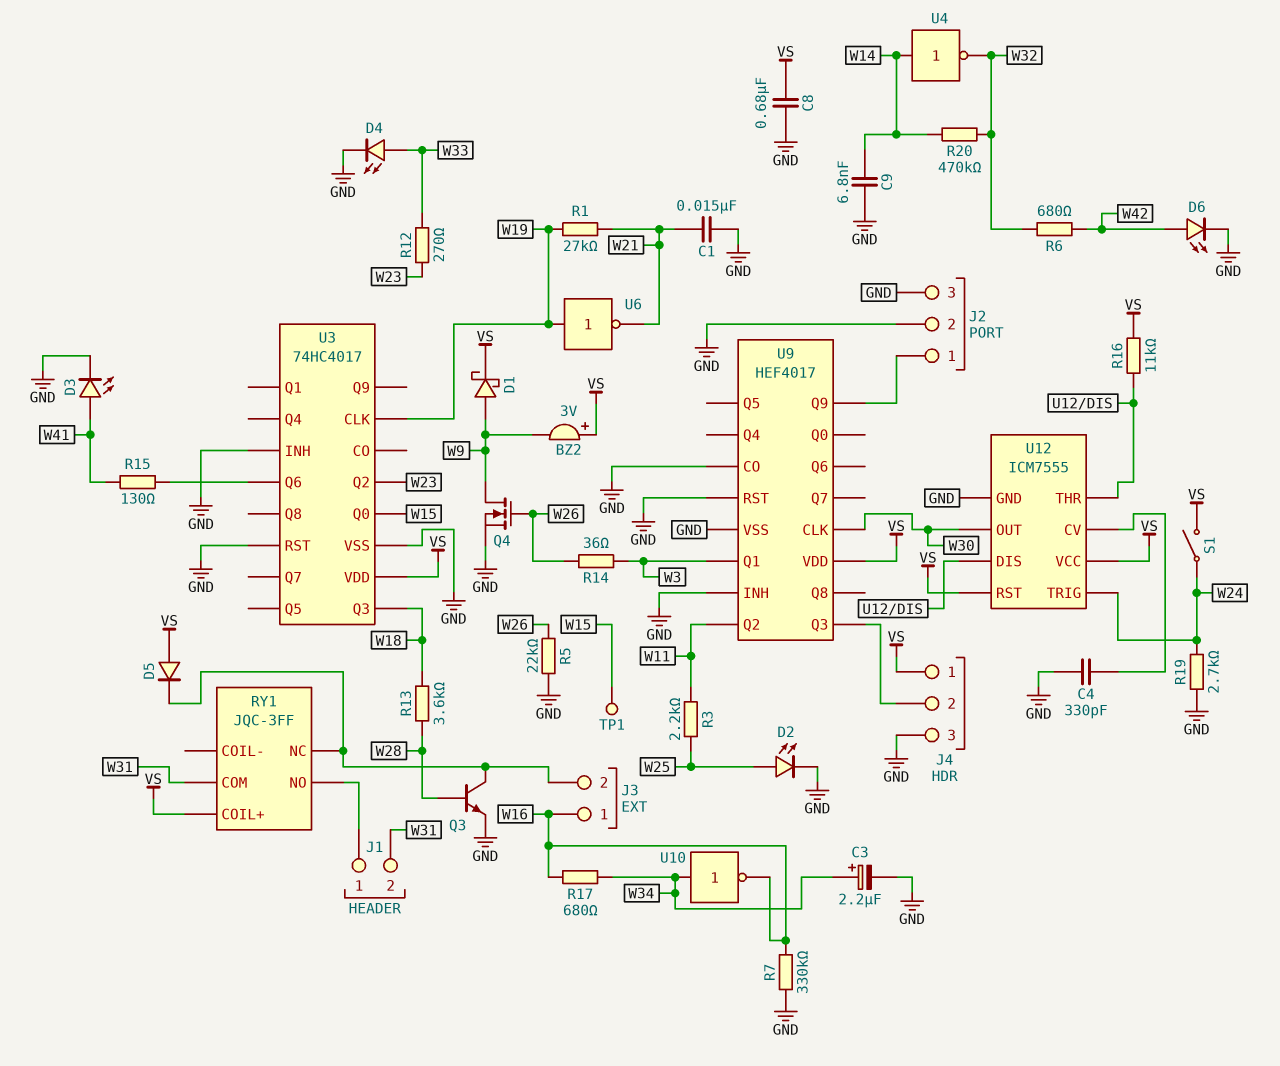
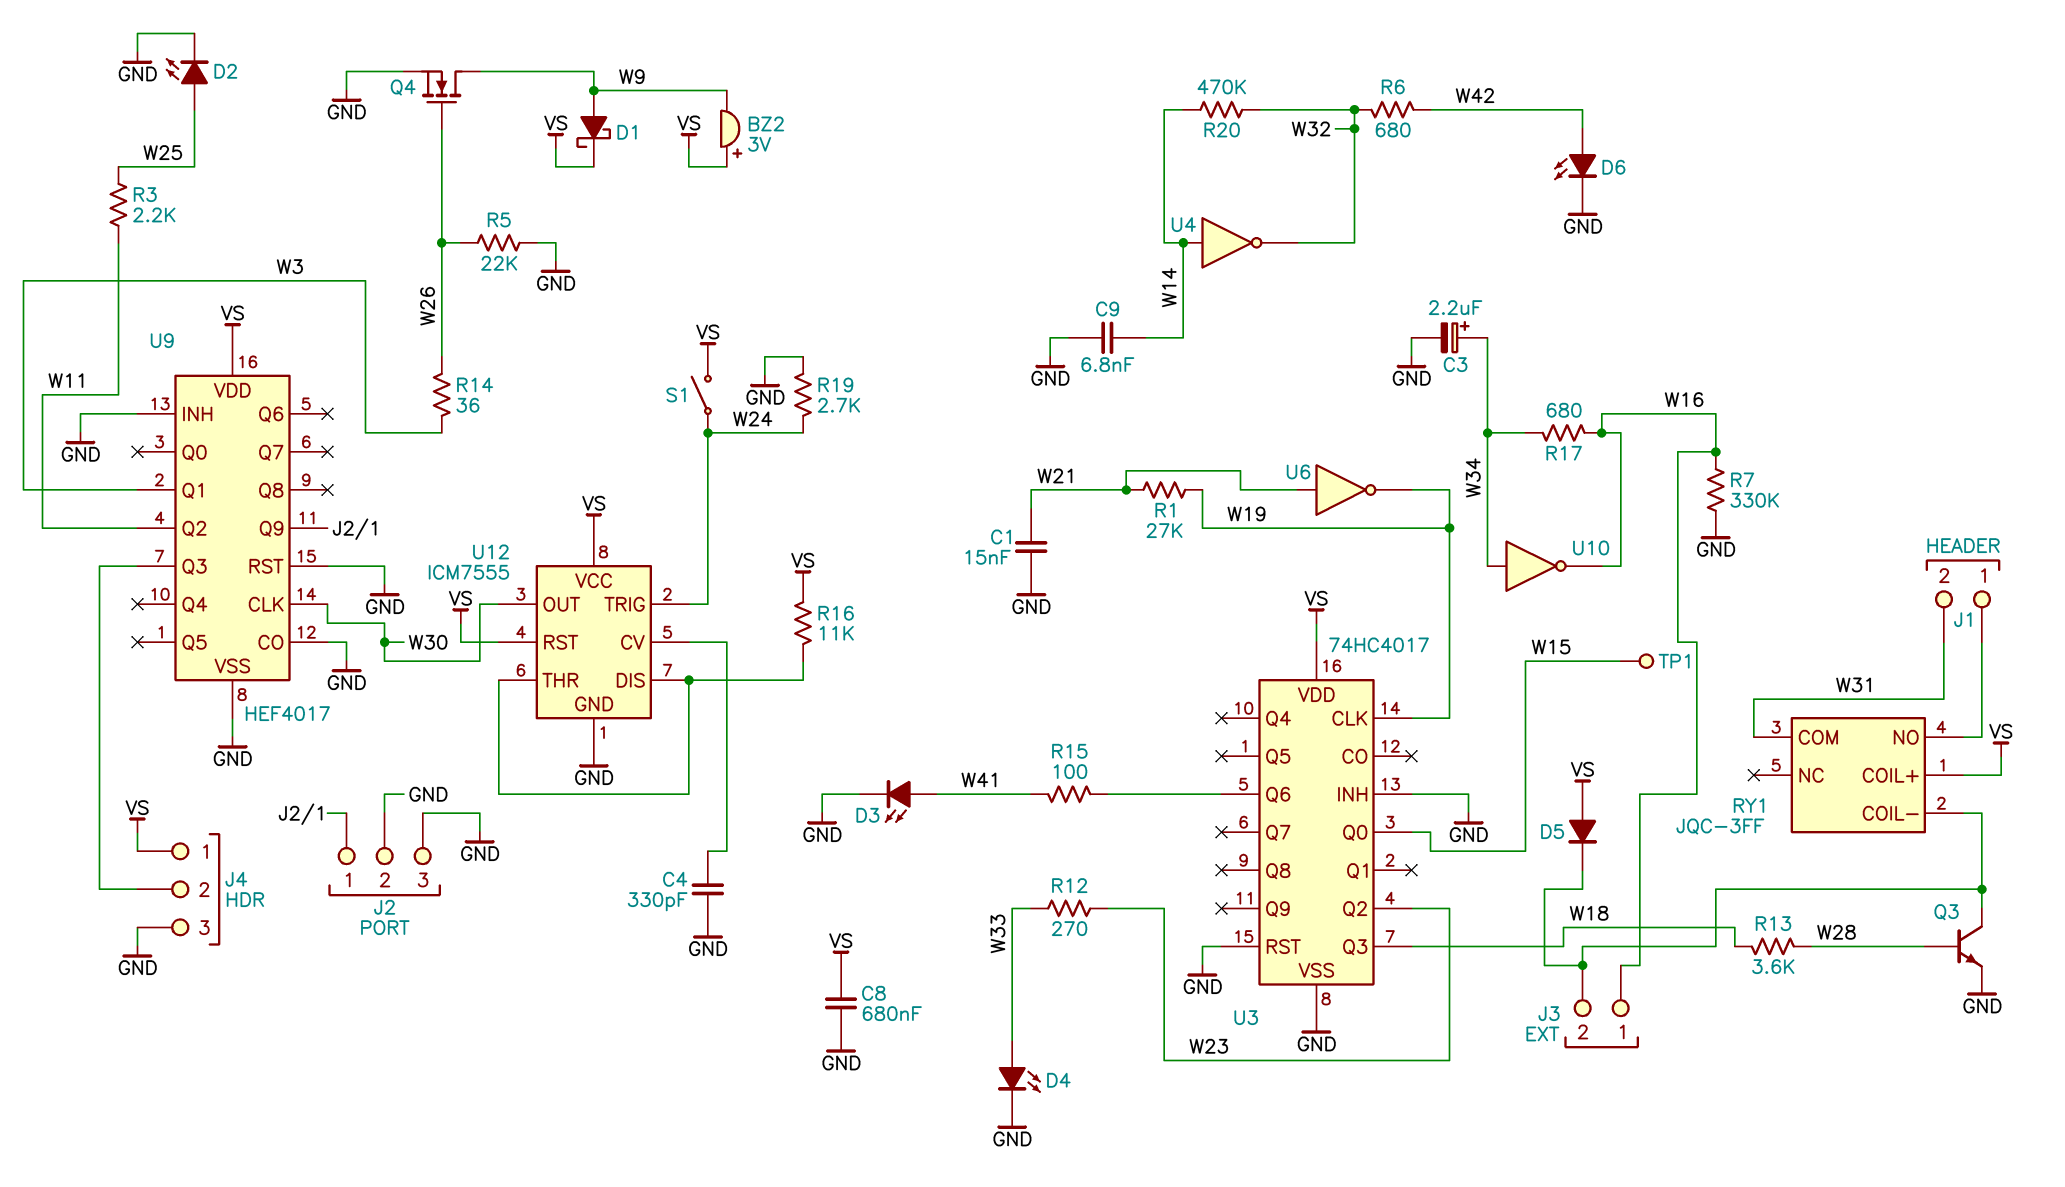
R15: 130 (U3/Q6, W41) -> 100 (U3/Q6, W41)
RY1 pin COIL-: none -> J3/2
RY1 pin NC: J3/2 -> none
U6: NOT (in W19, out W21) -> NOT (in W21, out W19)

